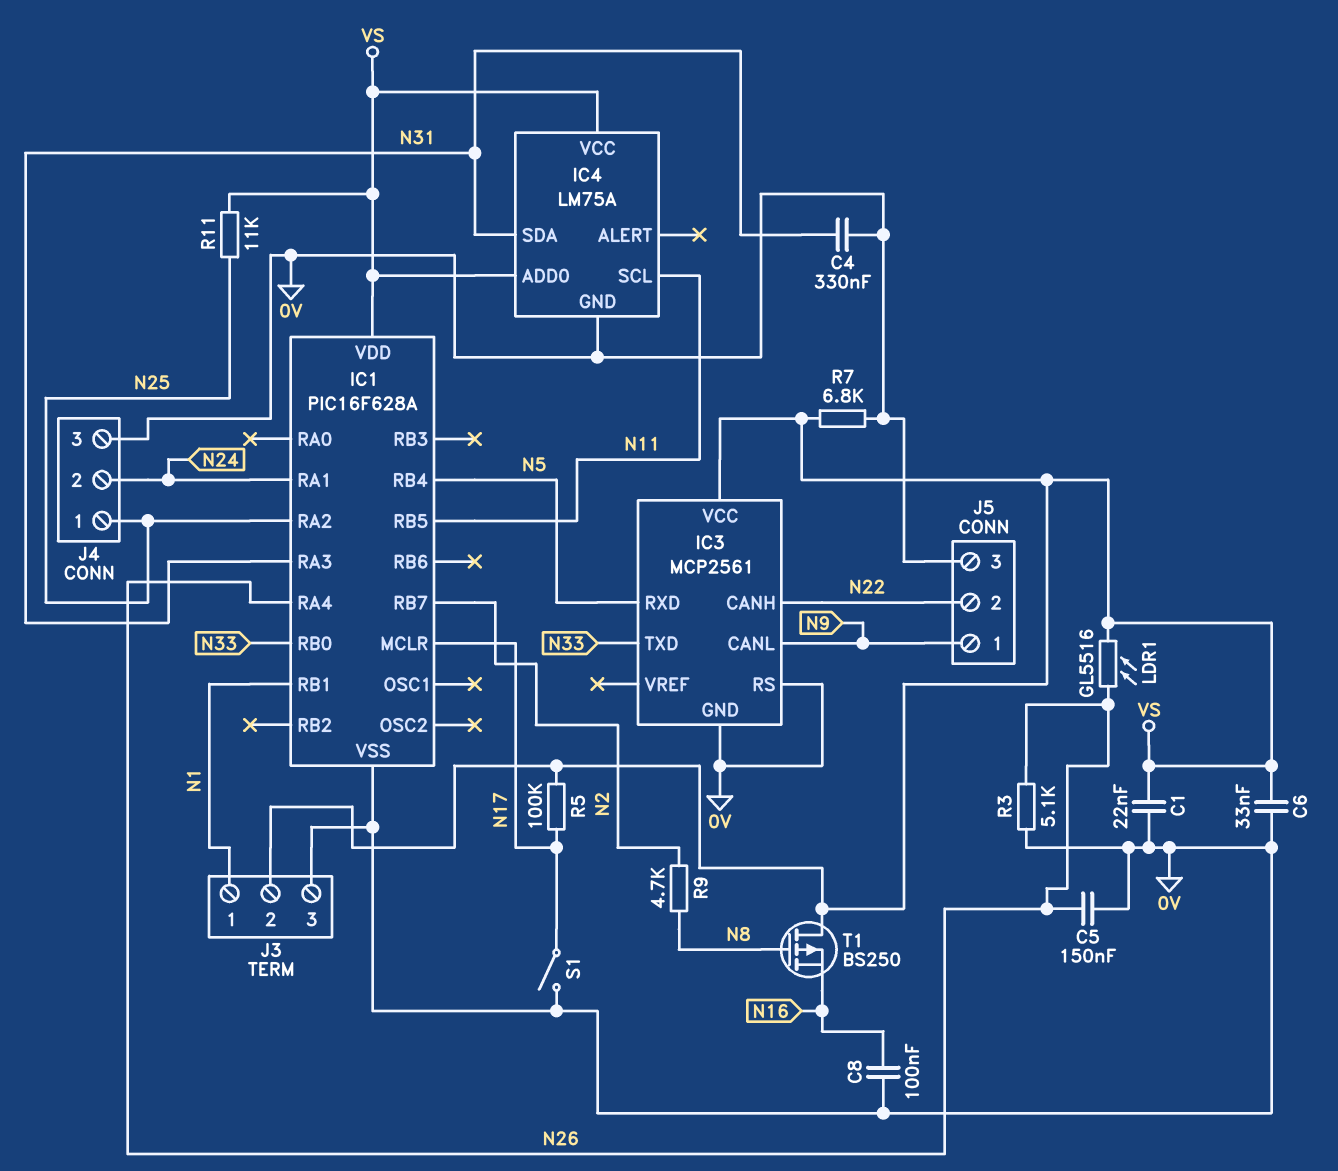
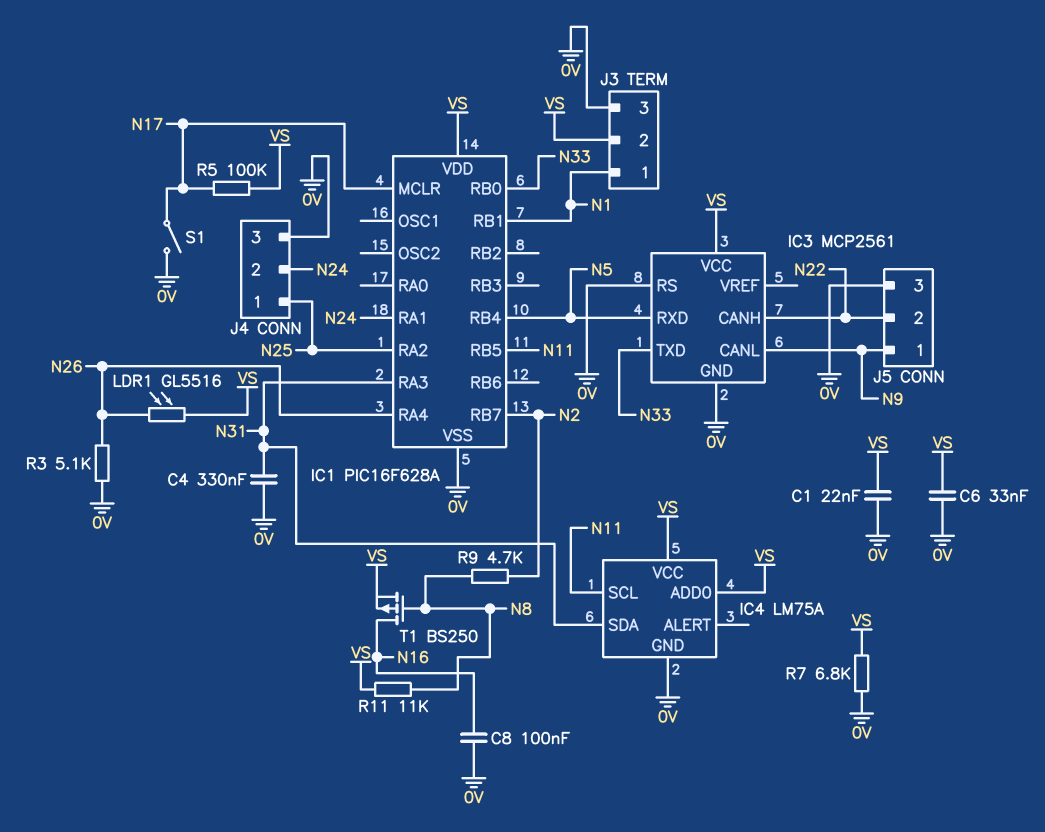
C5: 150nF (0V, N26) -> none
R11: 11k (N25, VS) -> 11k (N8, VS)
T1: PMOS BS250 (G N8, D VS, S N16) -> PMOS BS250 (G N8, D N16, S VS)

